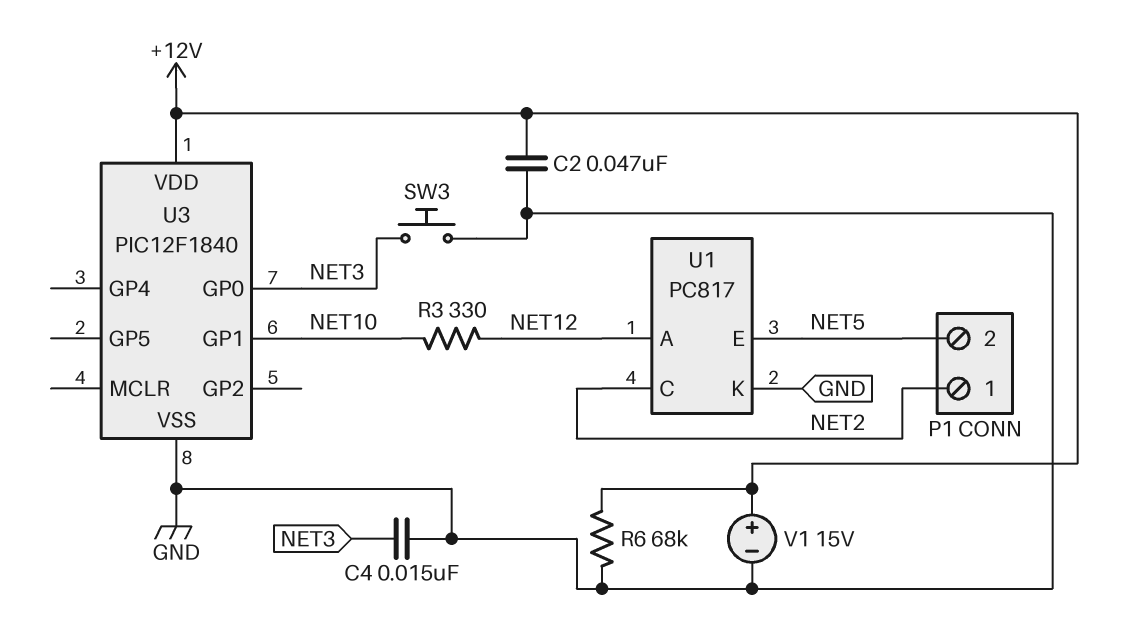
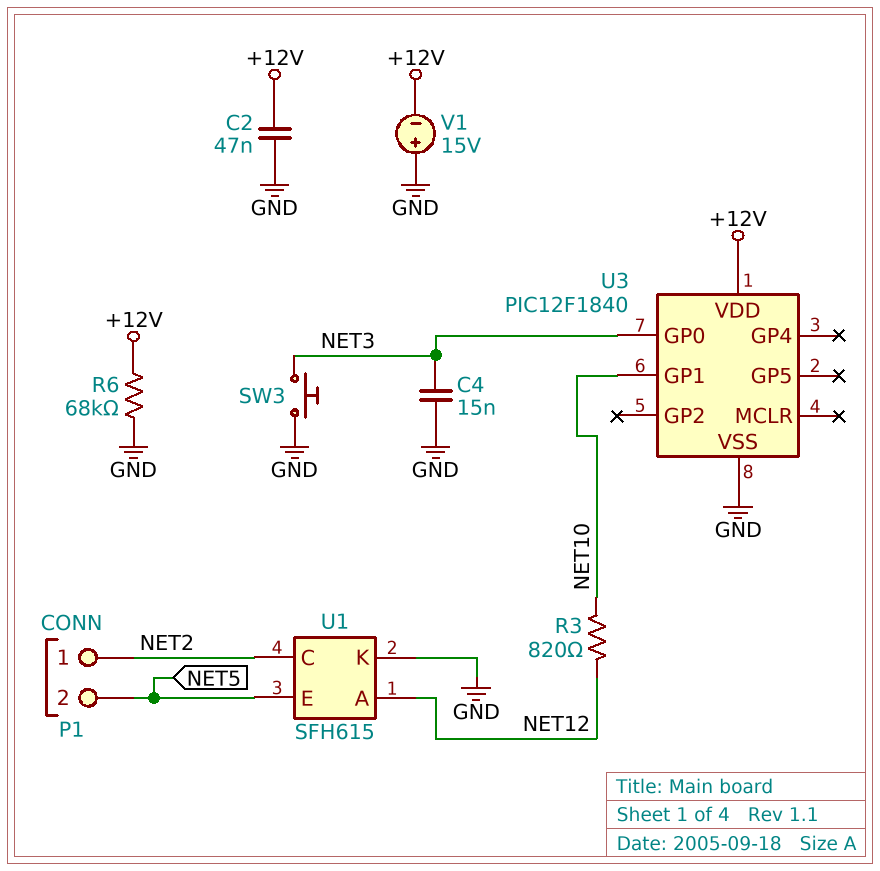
R3: 330 (NET10, NET12) -> 820 (NET10, NET12)
U1: PC817 -> SFH615
V1: 15V (plus +12V, minus GND) -> 15V (plus GND, minus +12V)

